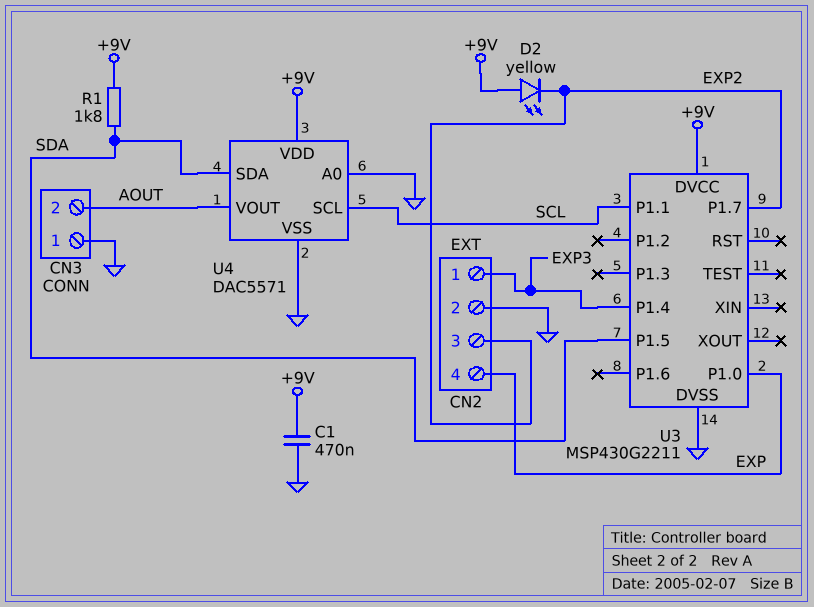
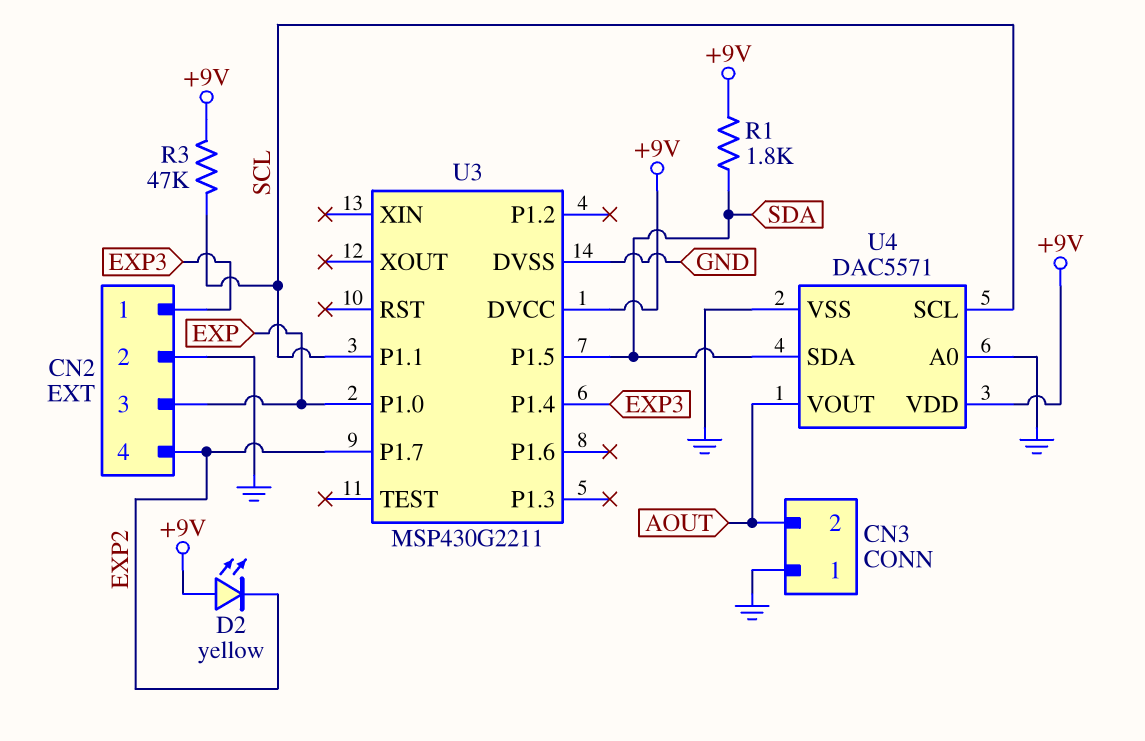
C1: 470nF (+9V, GND) -> none
CN2 pin 3: EXP2 -> EXP
CN2 pin 4: EXP -> EXP2
R3: none -> 47k (+9V, SCL)

